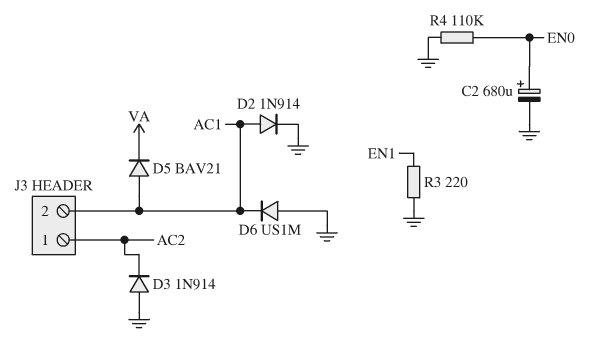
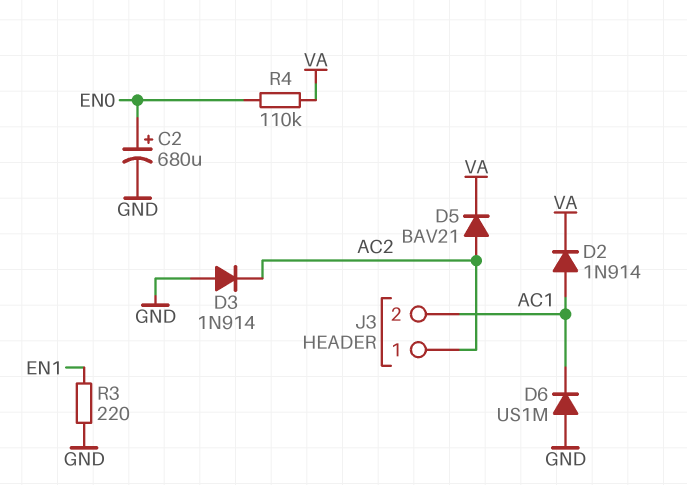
D2: diode 1N914 (A AC1, K GND) -> diode 1N914 (A AC1, K VA)
D5: diode BAV21 (A AC1, K VA) -> diode BAV21 (A AC2, K VA)
R4: 110k (EN0, GND) -> 110k (EN0, VA)

